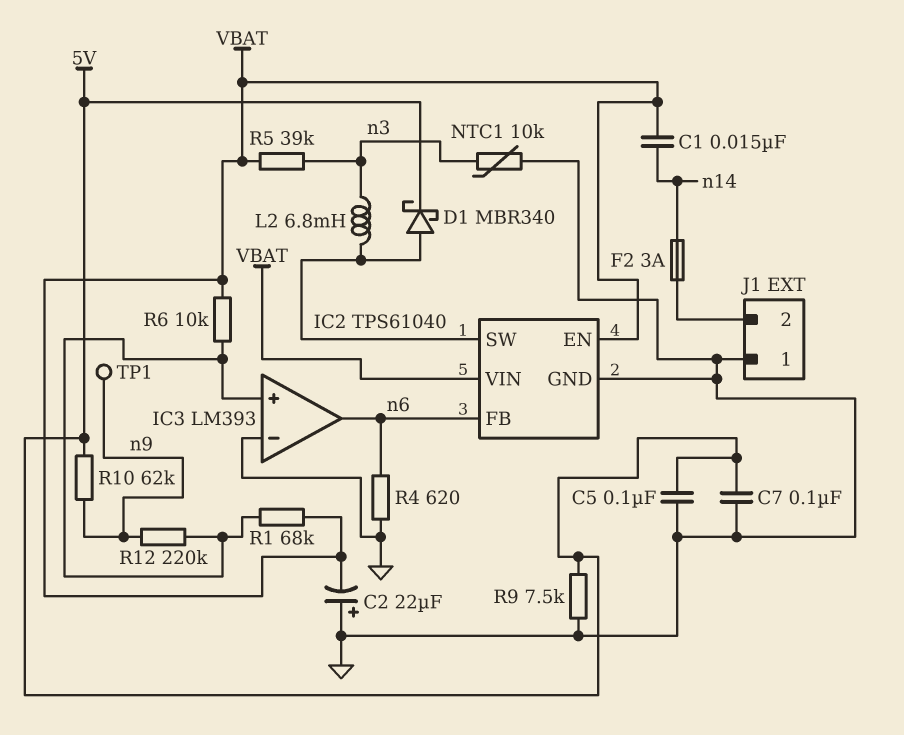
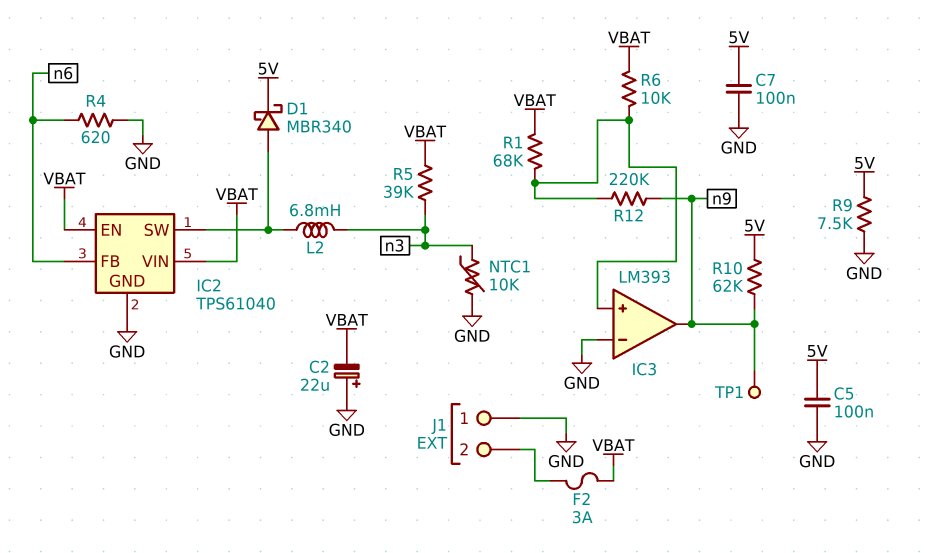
C1: 15nF (VBAT, n14) -> none
F2: 3A (J1/2, n14) -> 3A (J1/2, VBAT)
IC3 pin out: n6 -> n9

